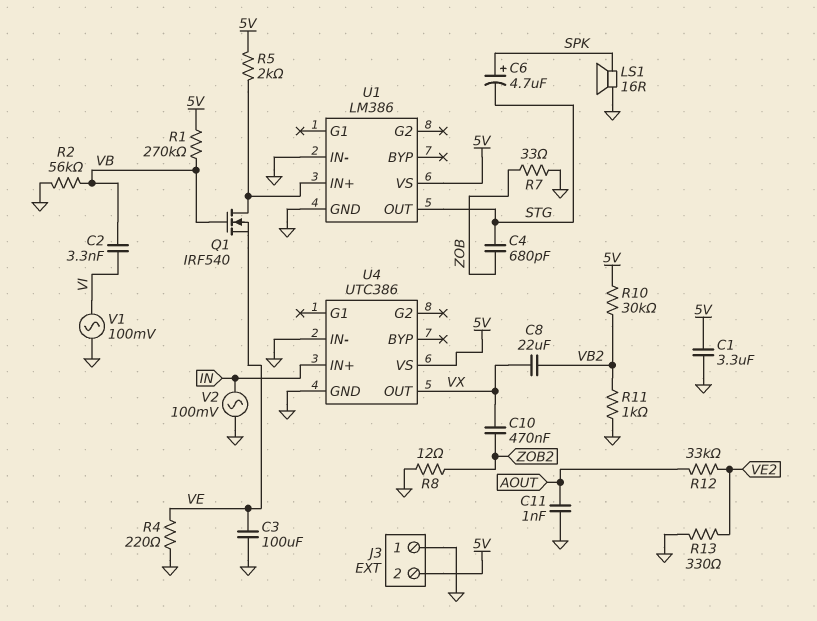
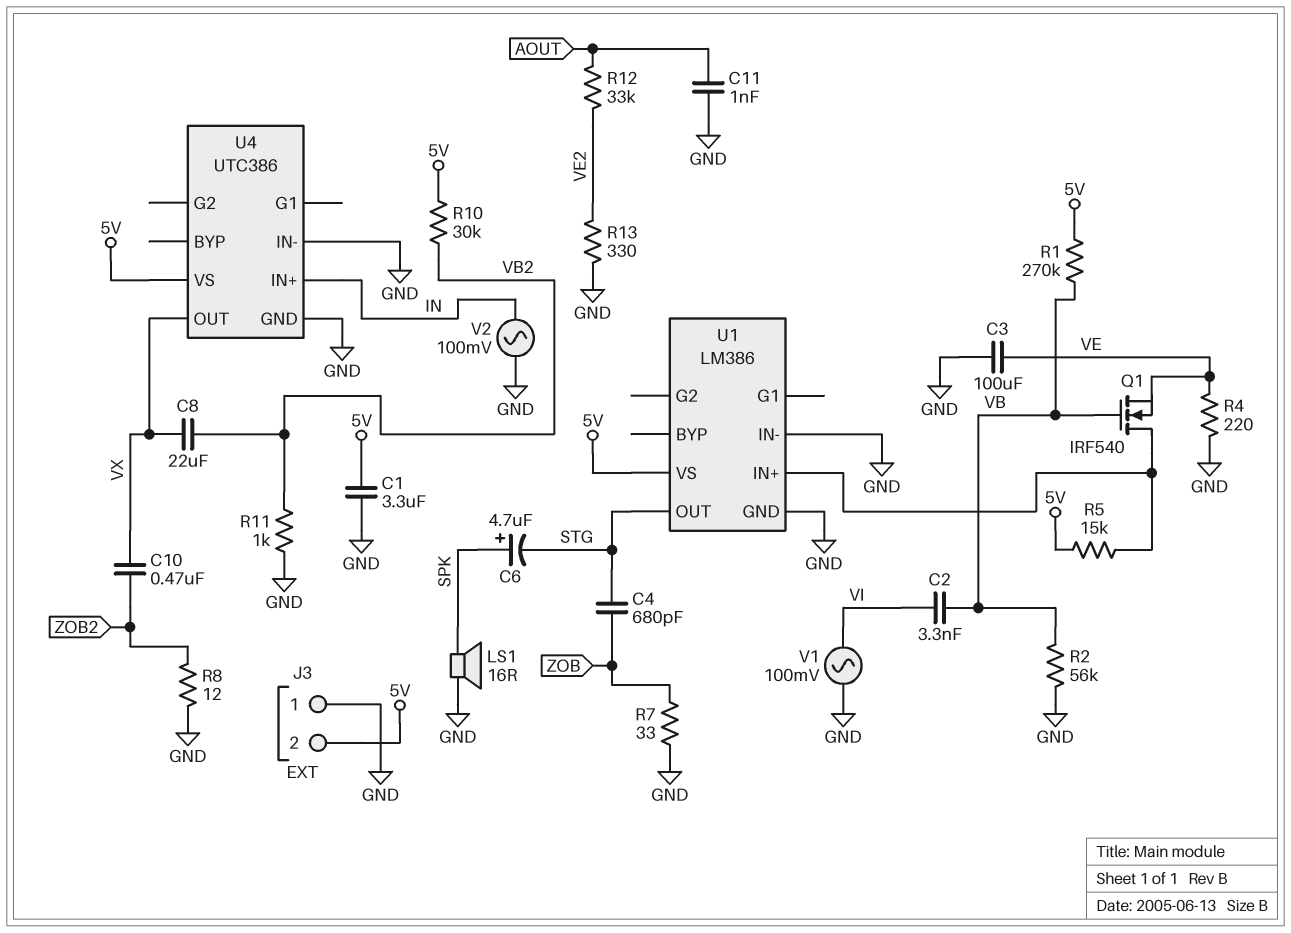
R5: 2k (5V, U1/IN+) -> 15k (5V, U1/IN+)

